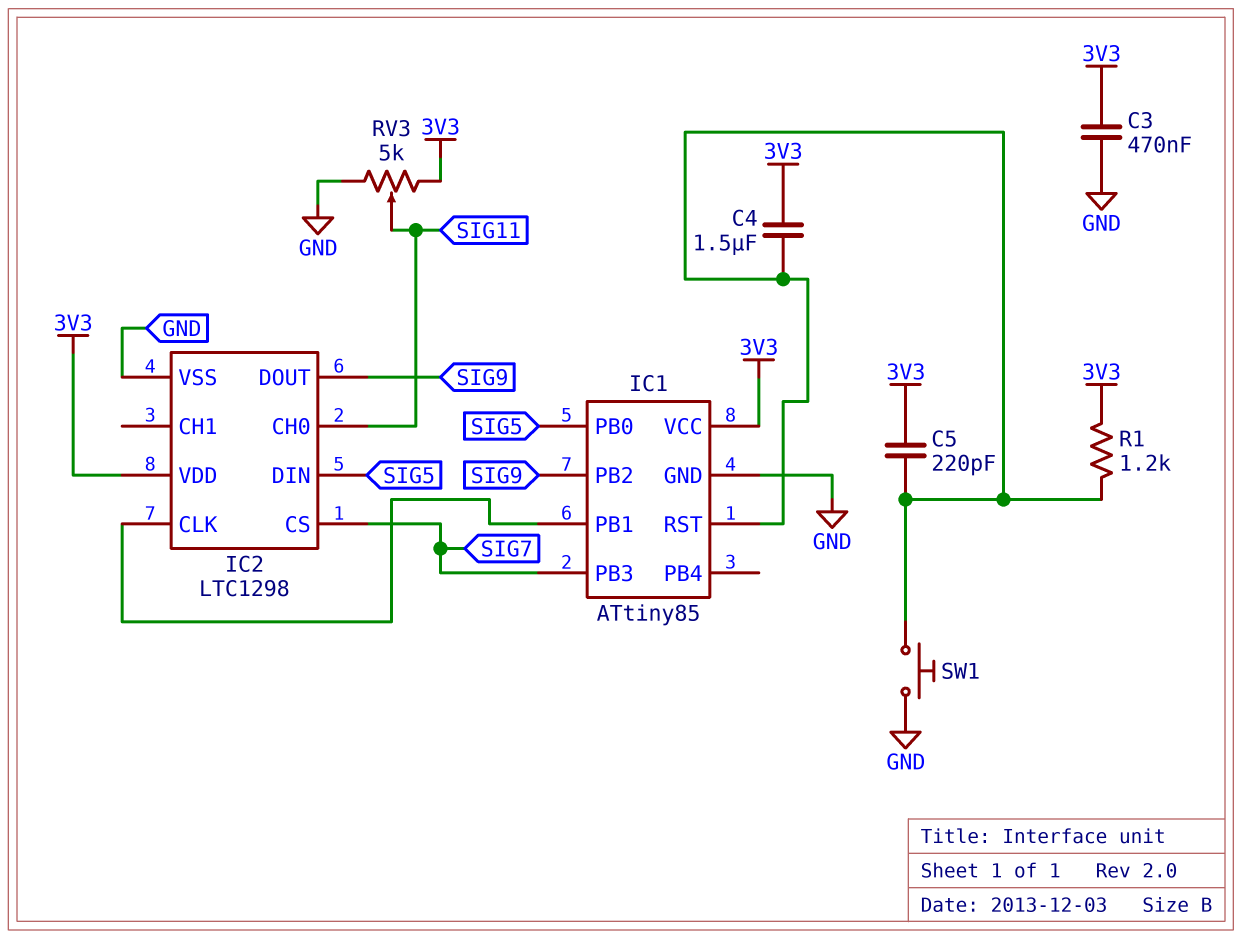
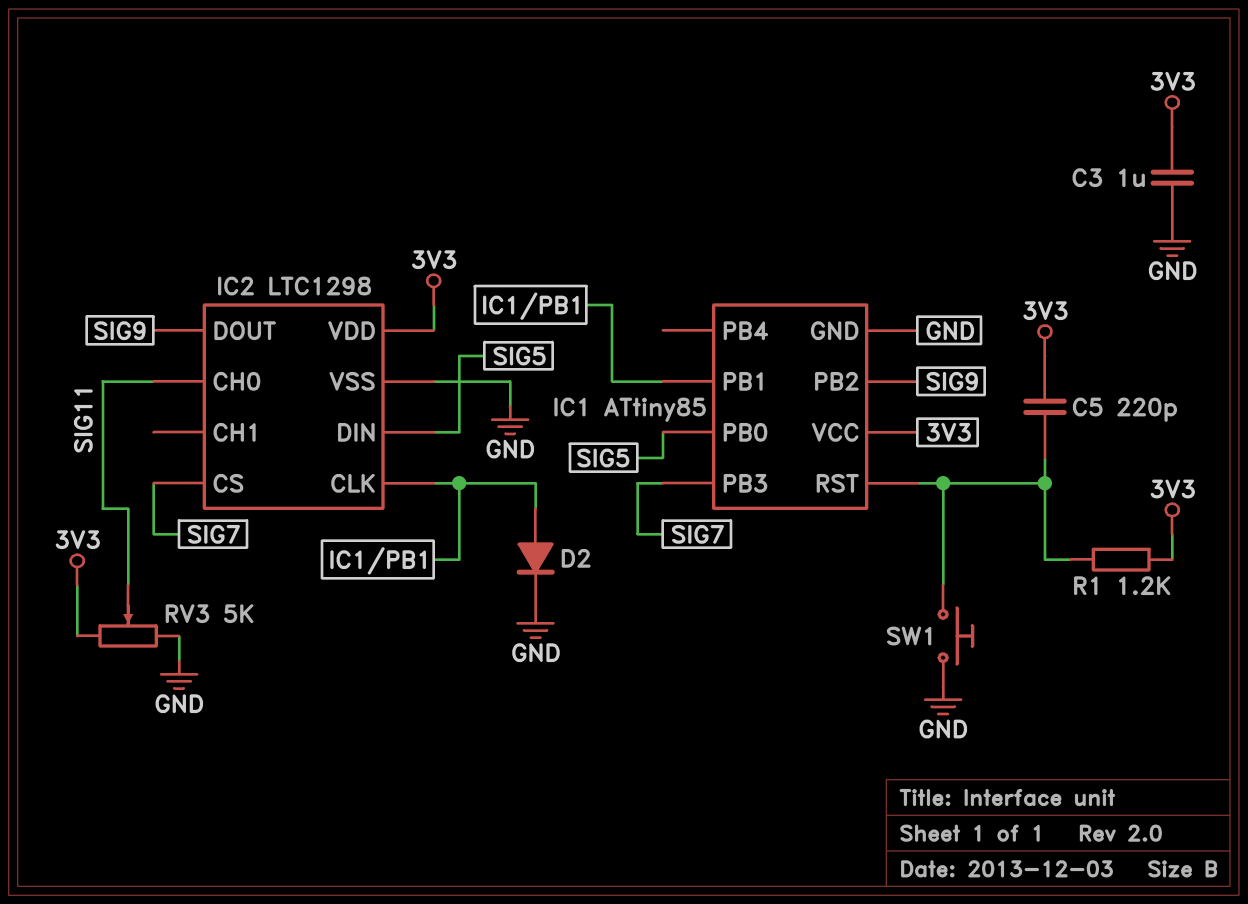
C3: 470nF (3V3, GND) -> 1uF (3V3, GND)
C4: 1.5uF (3V3, IC1/RST) -> none
D2: none -> diode (A IC1/PB1, K GND)

